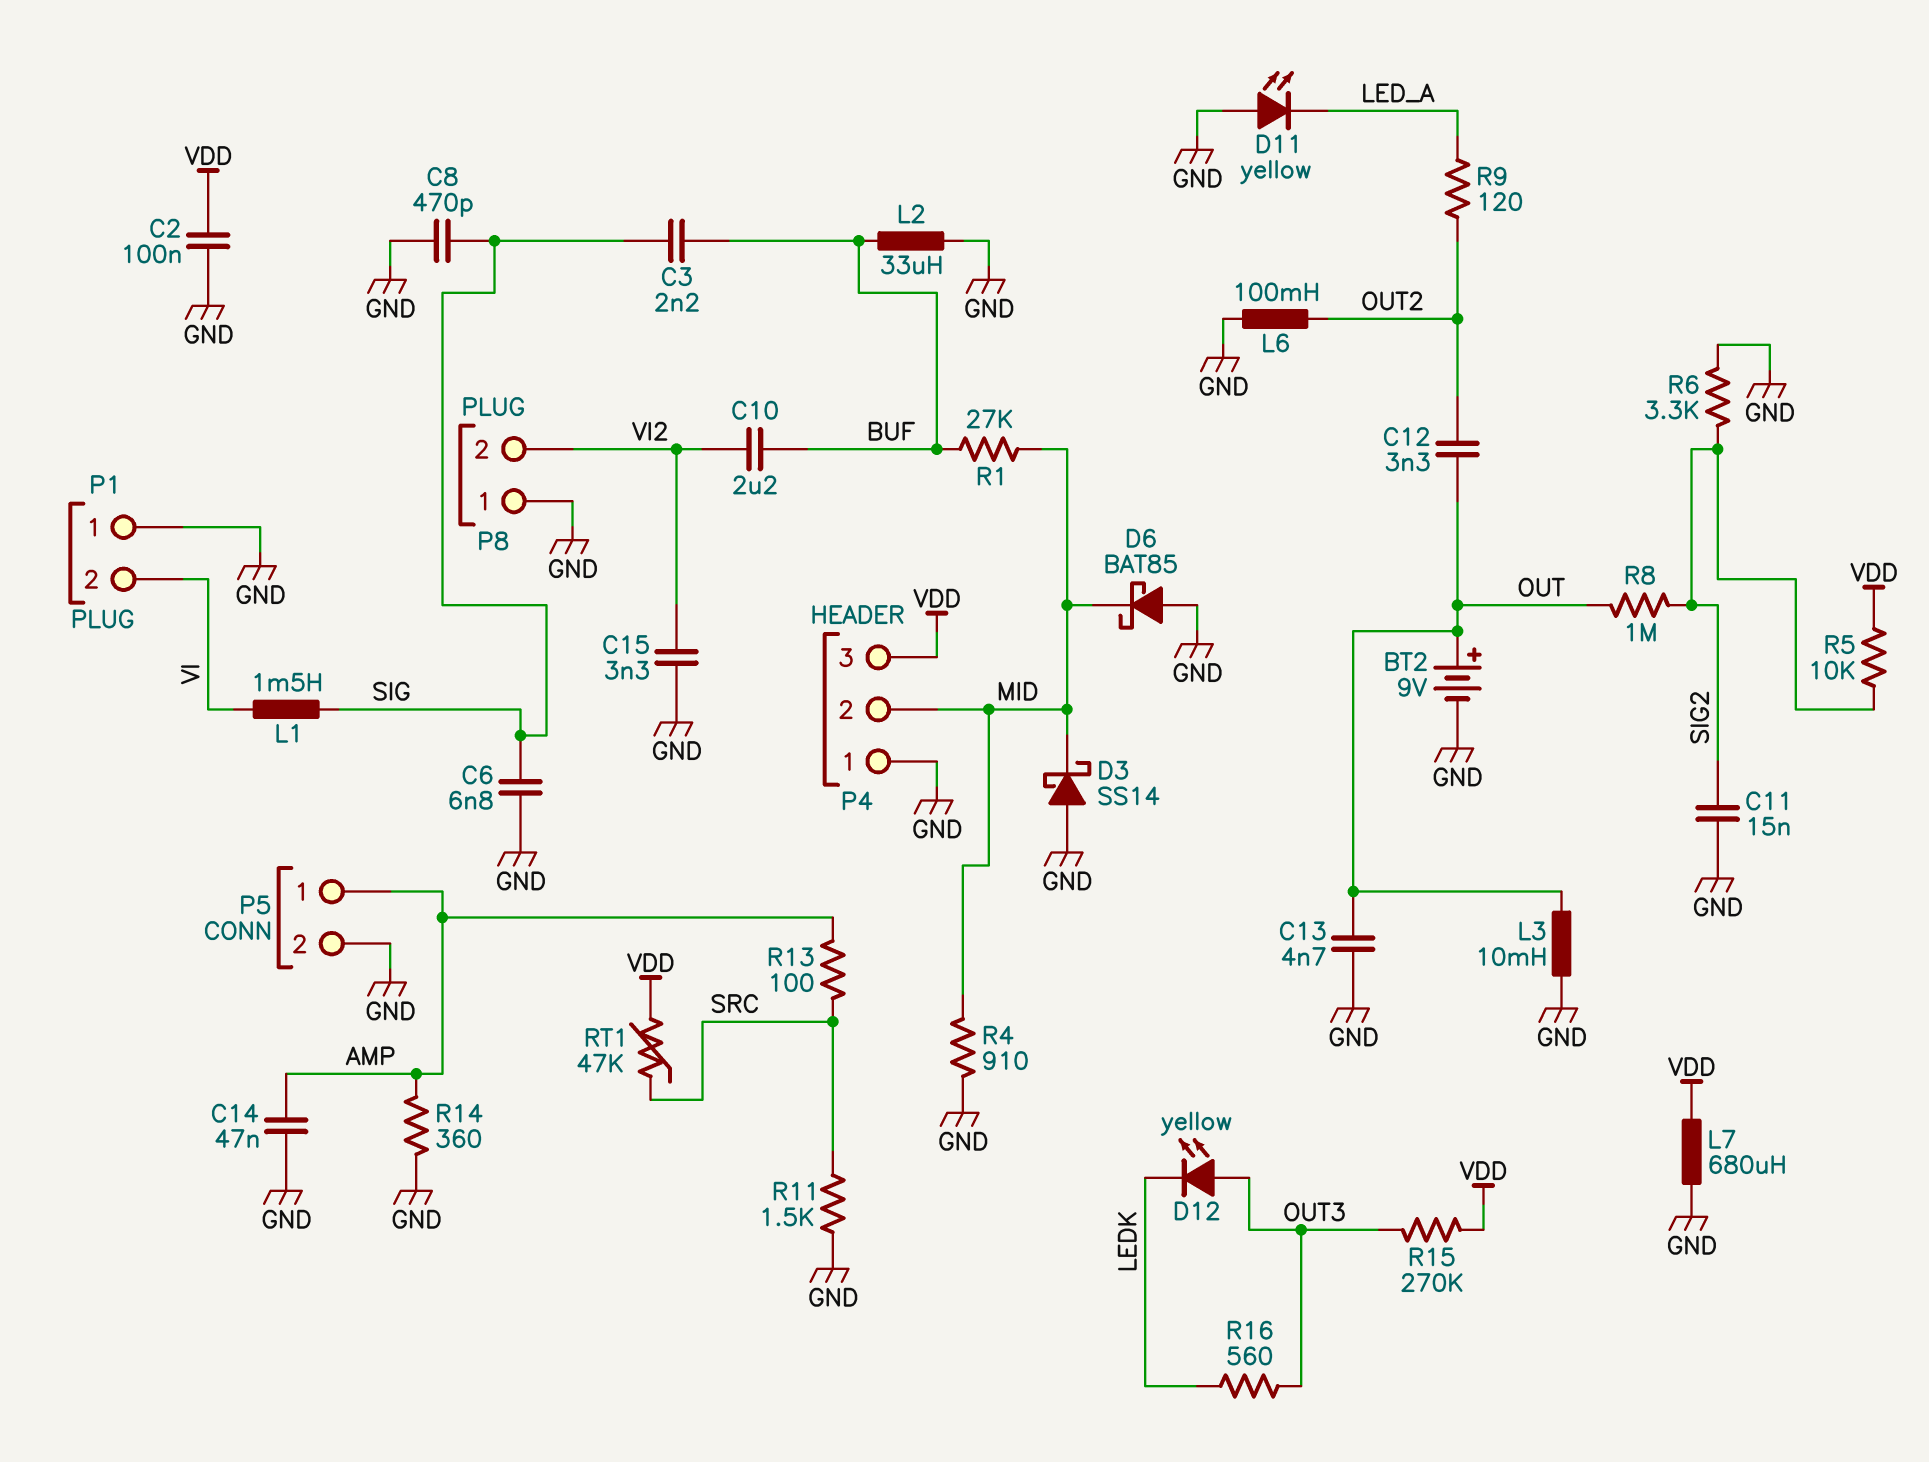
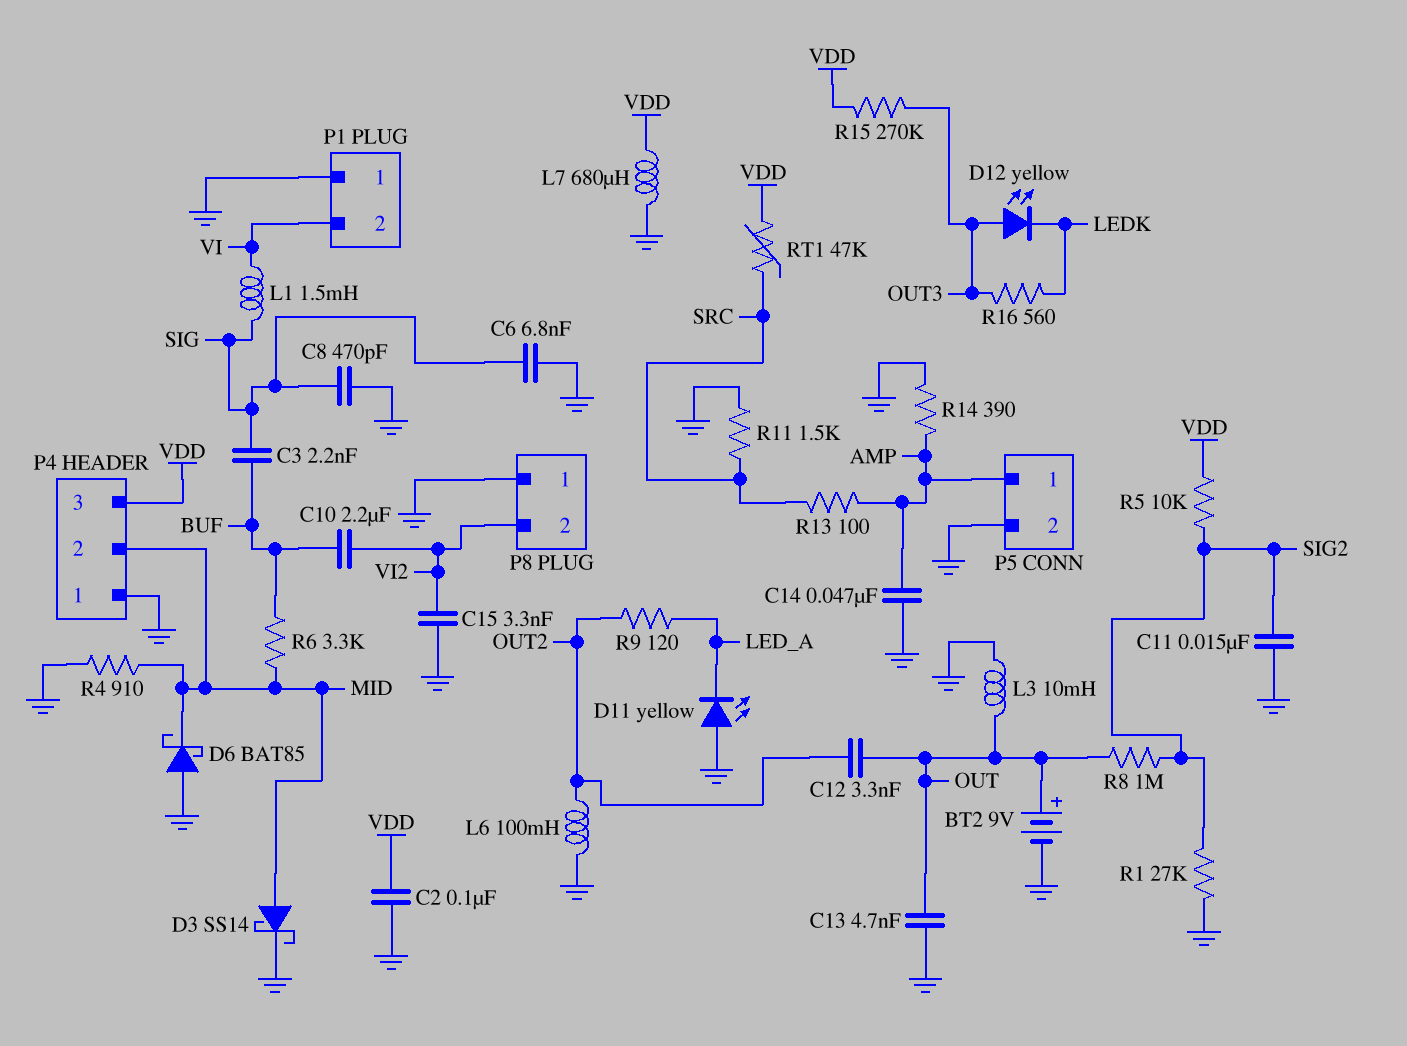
D3: schottky SS14 (A GND, K MID) -> schottky SS14 (A MID, K GND)
L2: 33uH (BUF, GND) -> none
R1: 27k (BUF, MID) -> 27k (GND, SIG2)
R6: 3.3k (GND, SIG2) -> 3.3k (BUF, MID)
R14: 360 (AMP, GND) -> 390 (AMP, GND)

